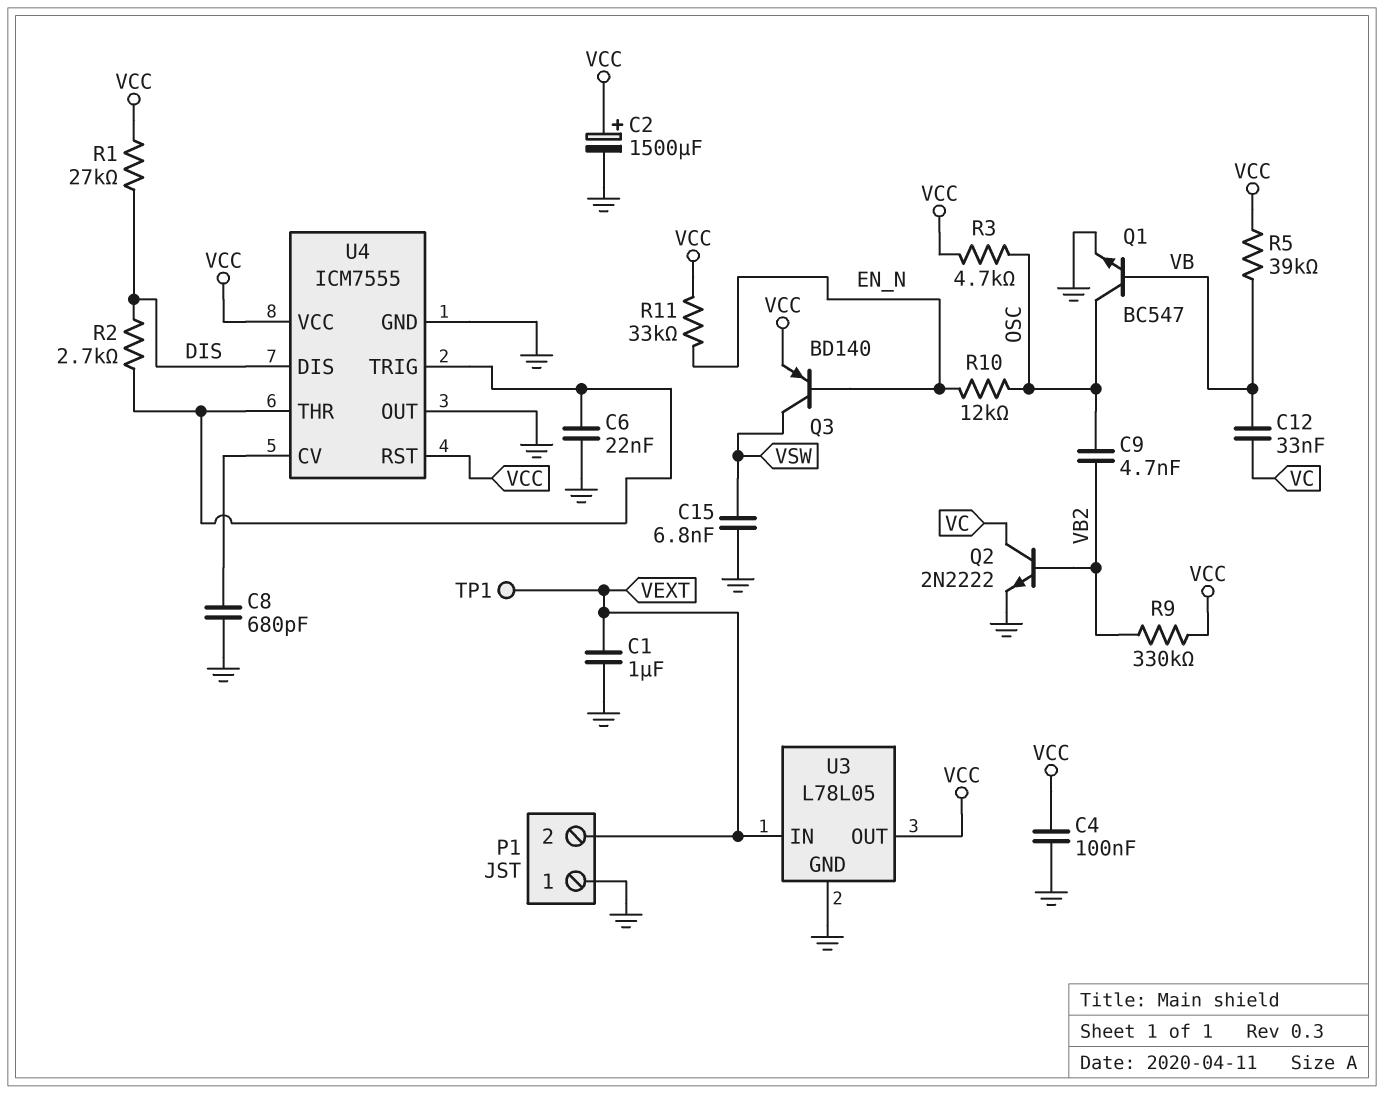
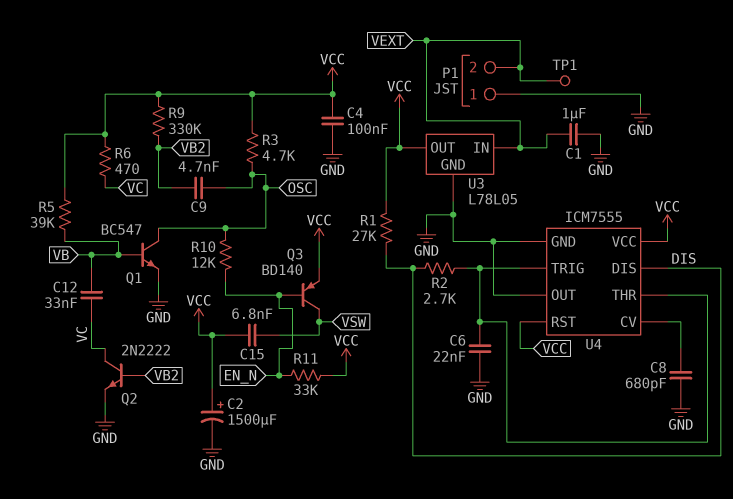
C15: 6.8nF (GND, VSW) -> 6.8nF (VCC, VSW)
R6: none -> 470 (VC, VCC)

